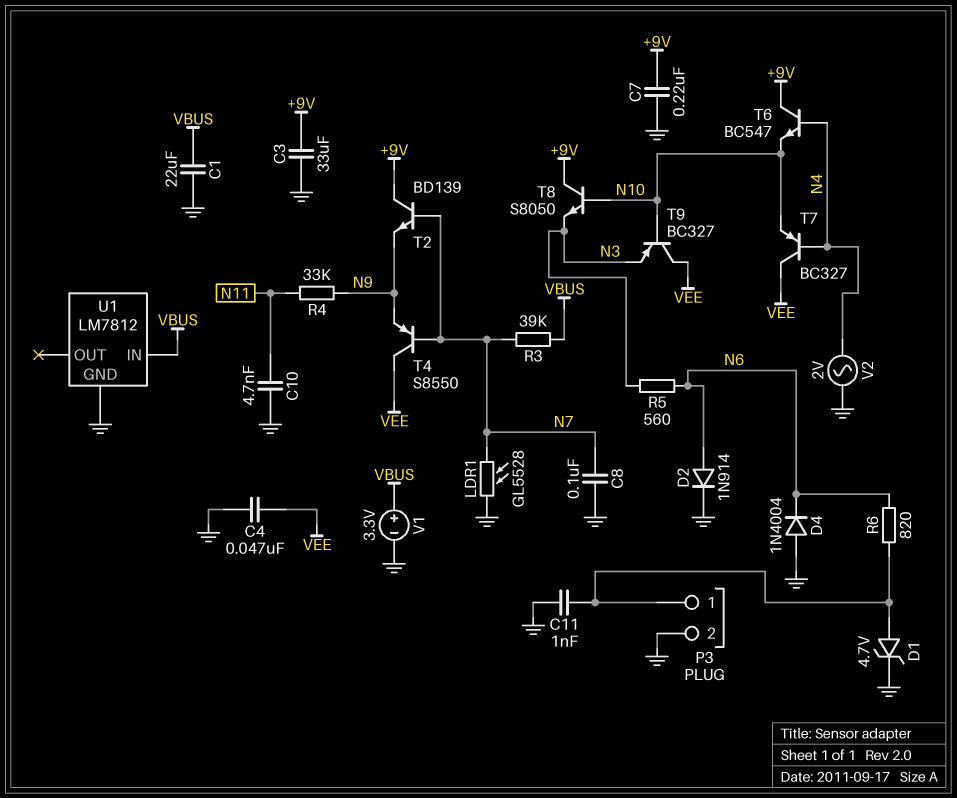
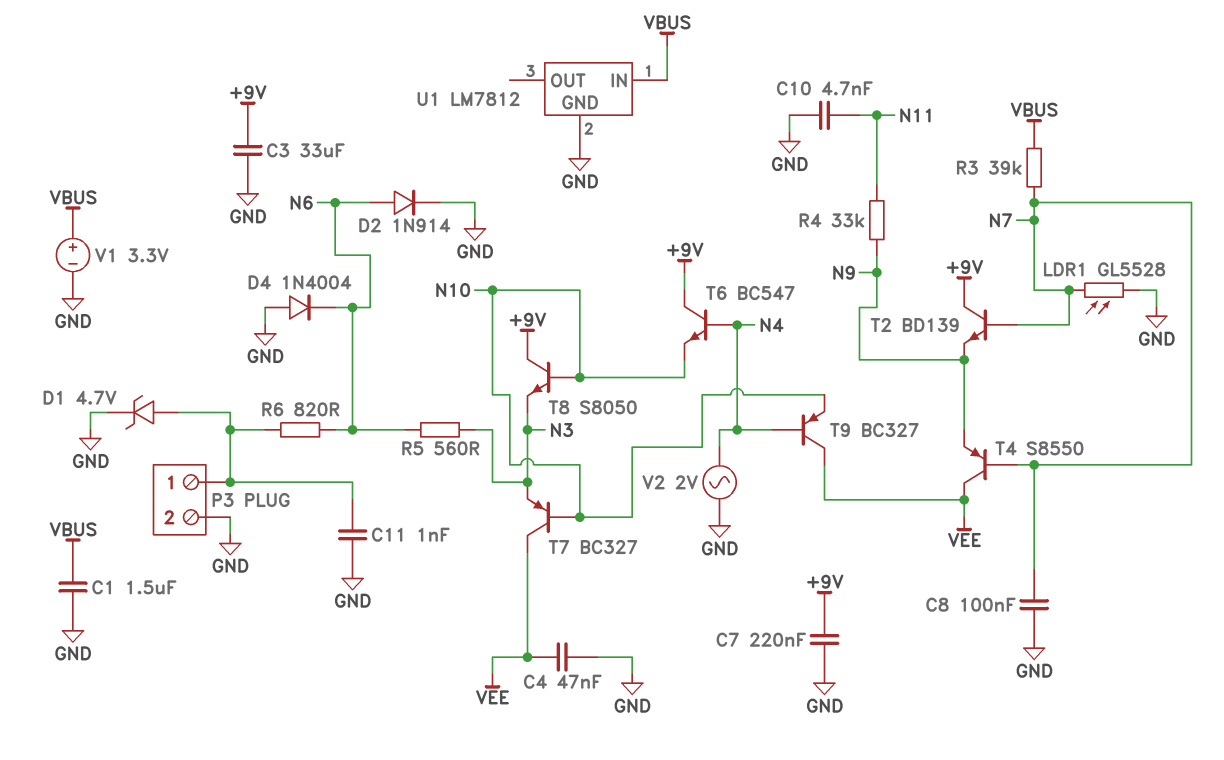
C1: 22uF (GND, VBUS) -> 1.5uF (GND, VBUS)
T7: PNP BC327 (B N4, C VEE, E N10) -> PNP BC327 (B N10, C VEE, E N3)
T9: PNP BC327 (B N10, C VEE, E N3) -> PNP BC327 (B N4, C VEE, E N10)

